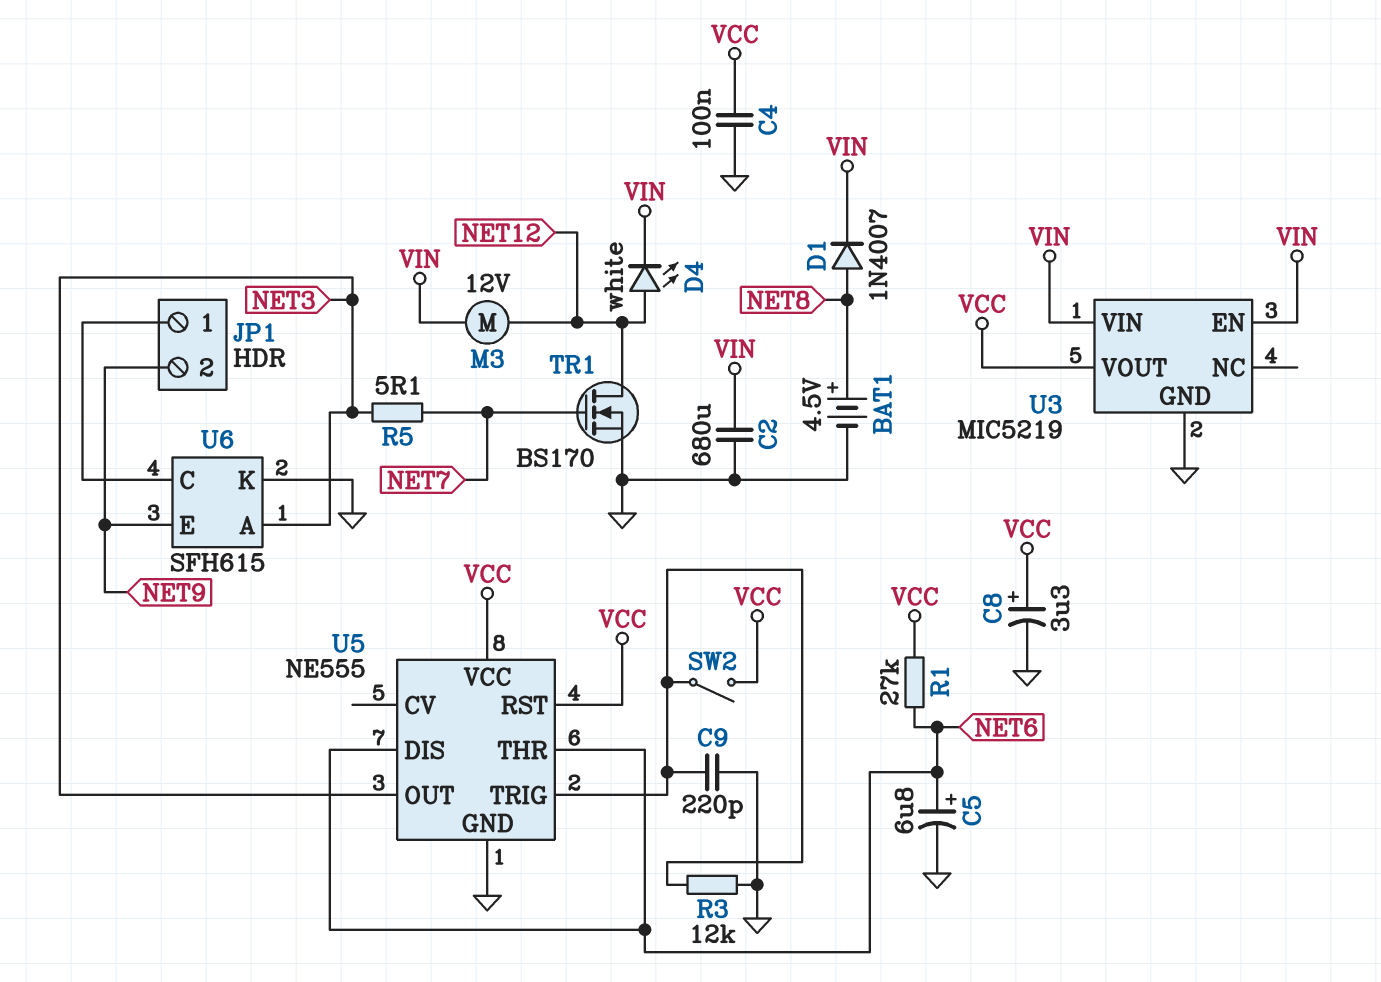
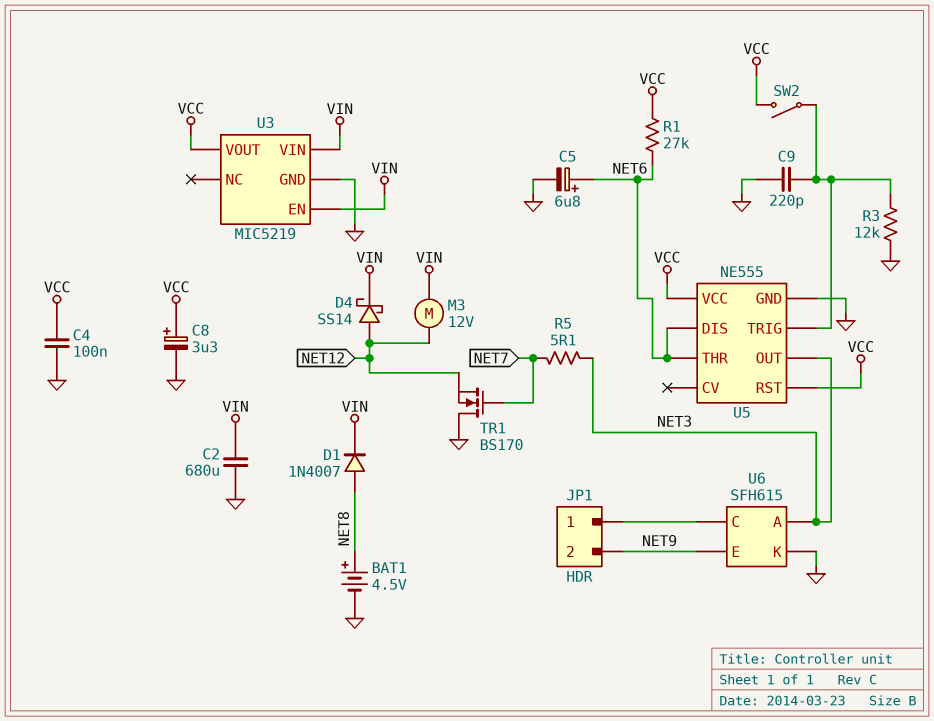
D4: LED white (A NET12, K VIN) -> schottky SS14 (A NET12, K VIN)
TR1: NMOS BS170 (G NET7, D NET12, S GND) -> NMOS BS170 (G NET7, D GND, S NET12)

